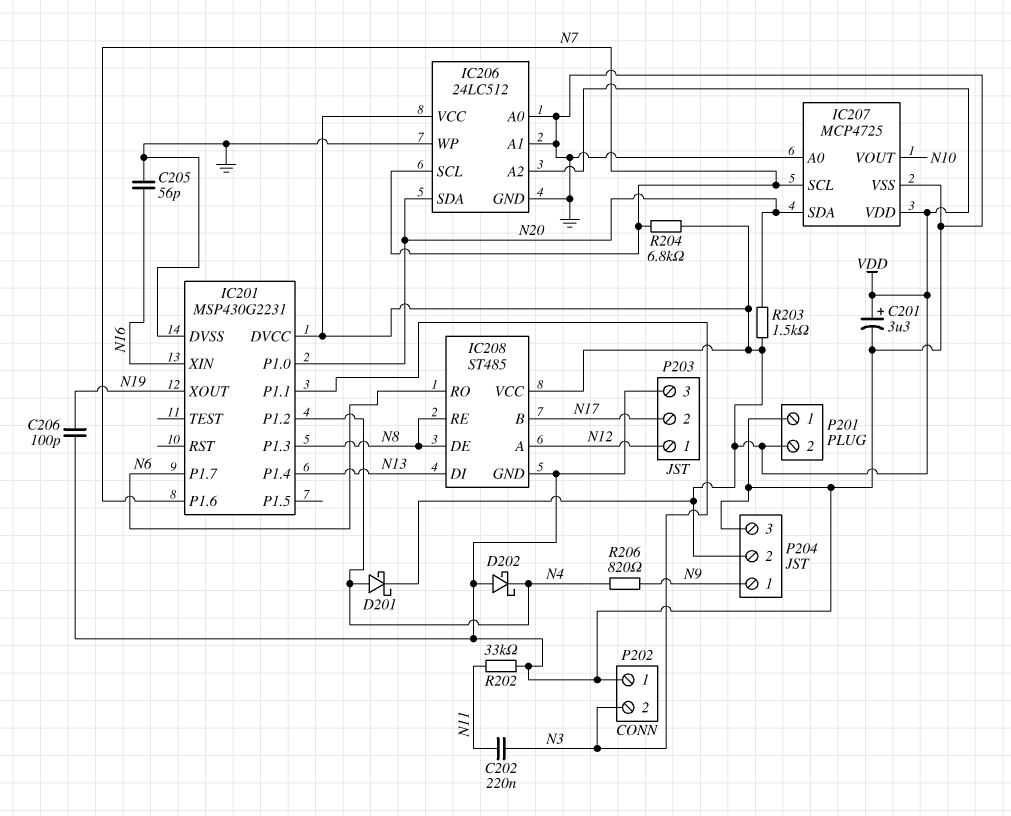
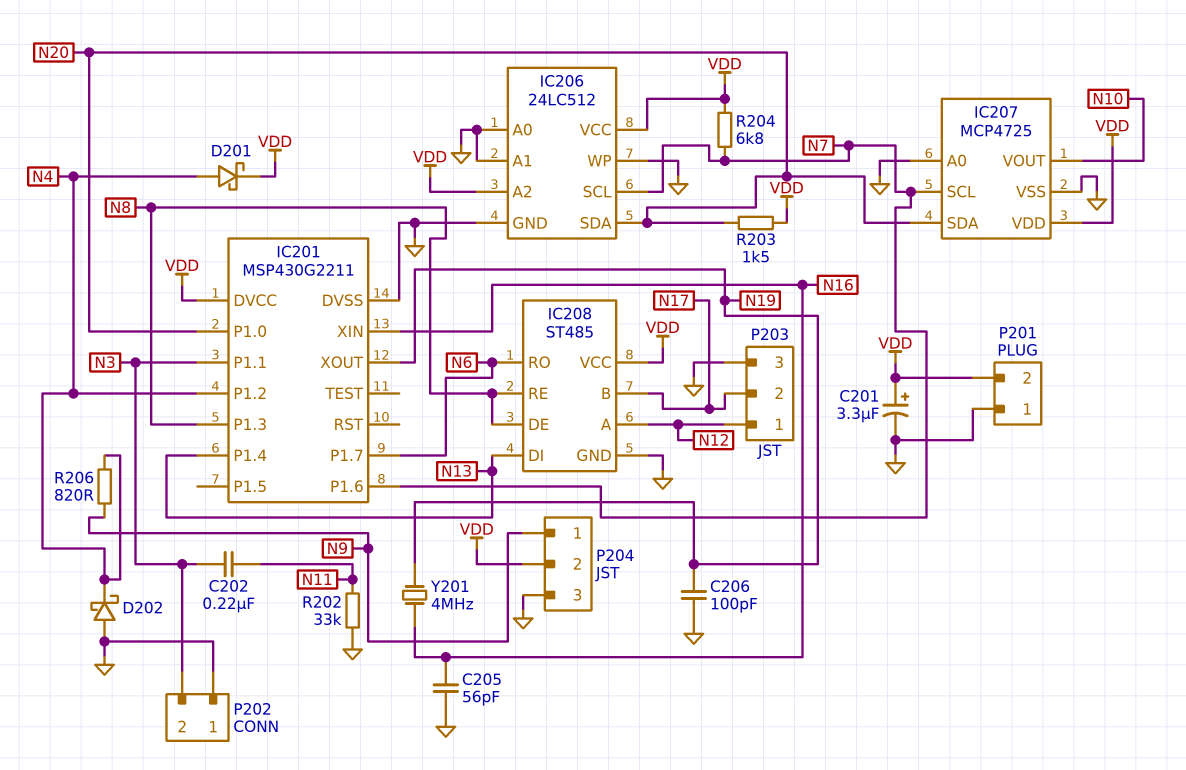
IC201: MSP430G2231 -> MSP430G2211
Y201: none -> 4MHz (N16, N19)

